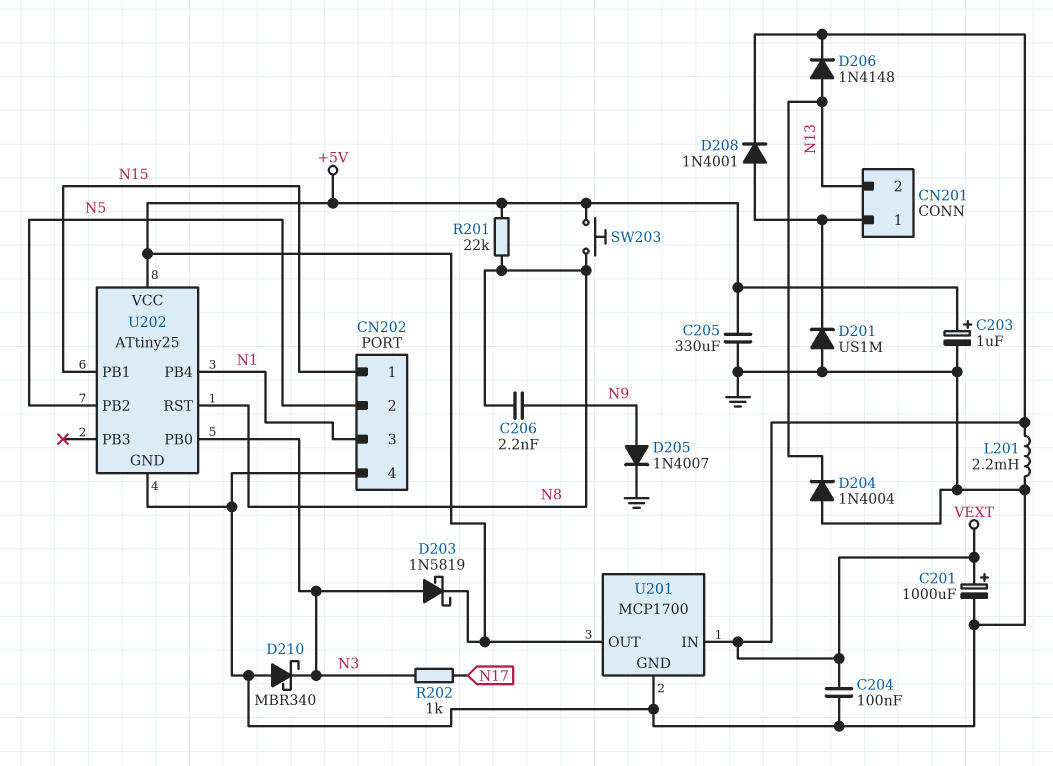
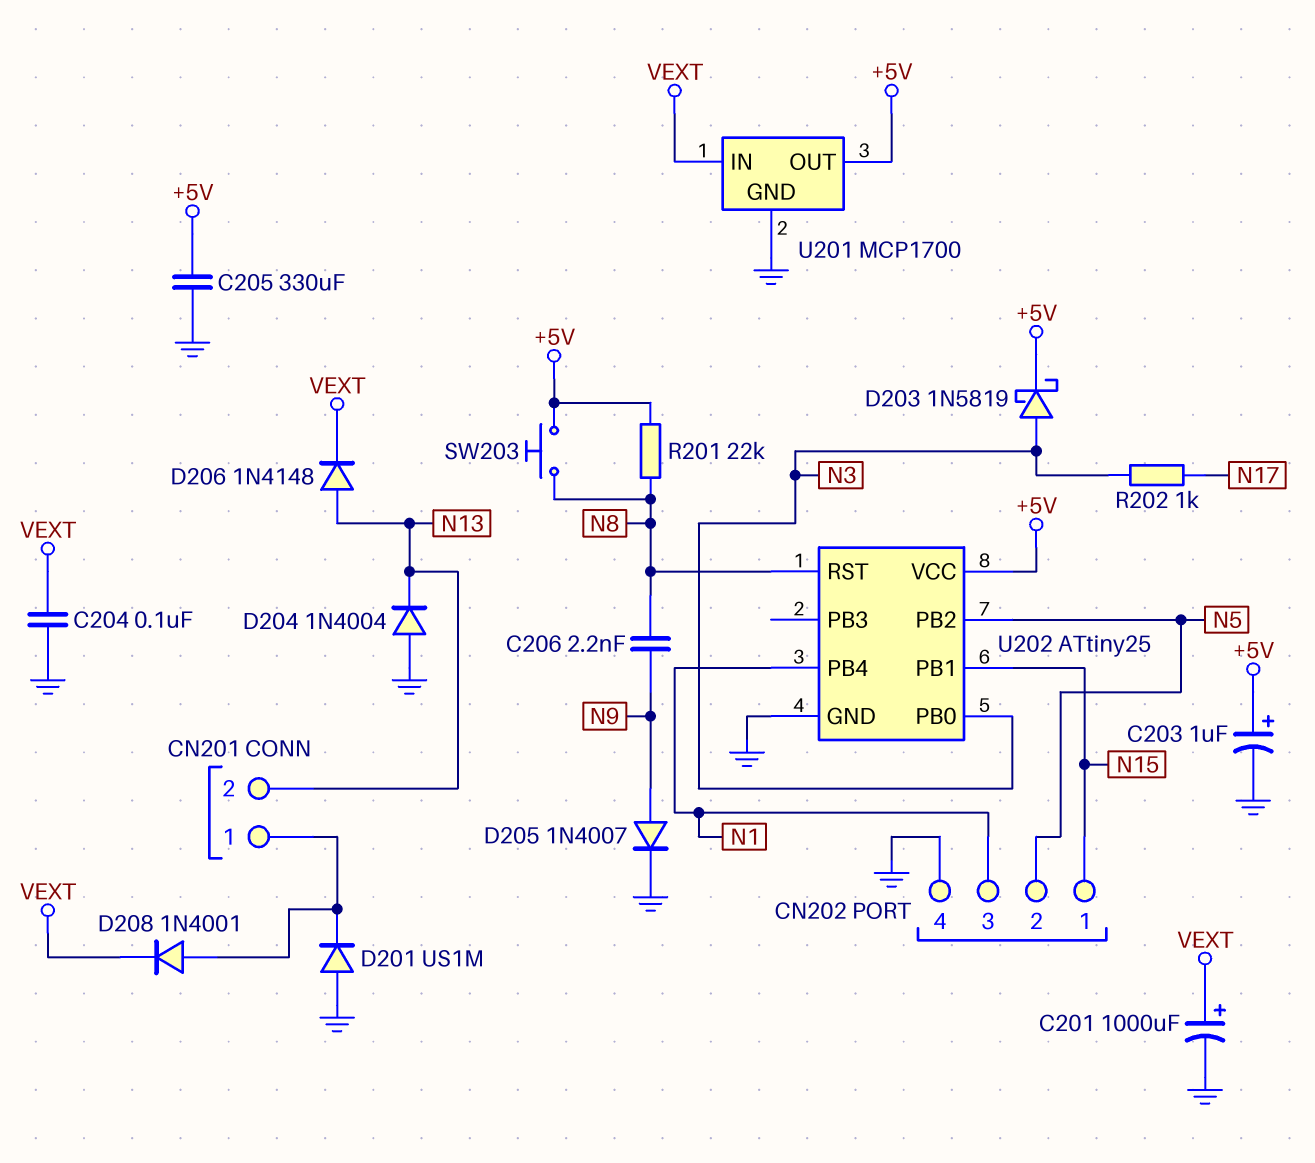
D210: schottky MBR340 (A GND, K N3) -> none
L201: 2.2mH (GND, VEXT) -> none

